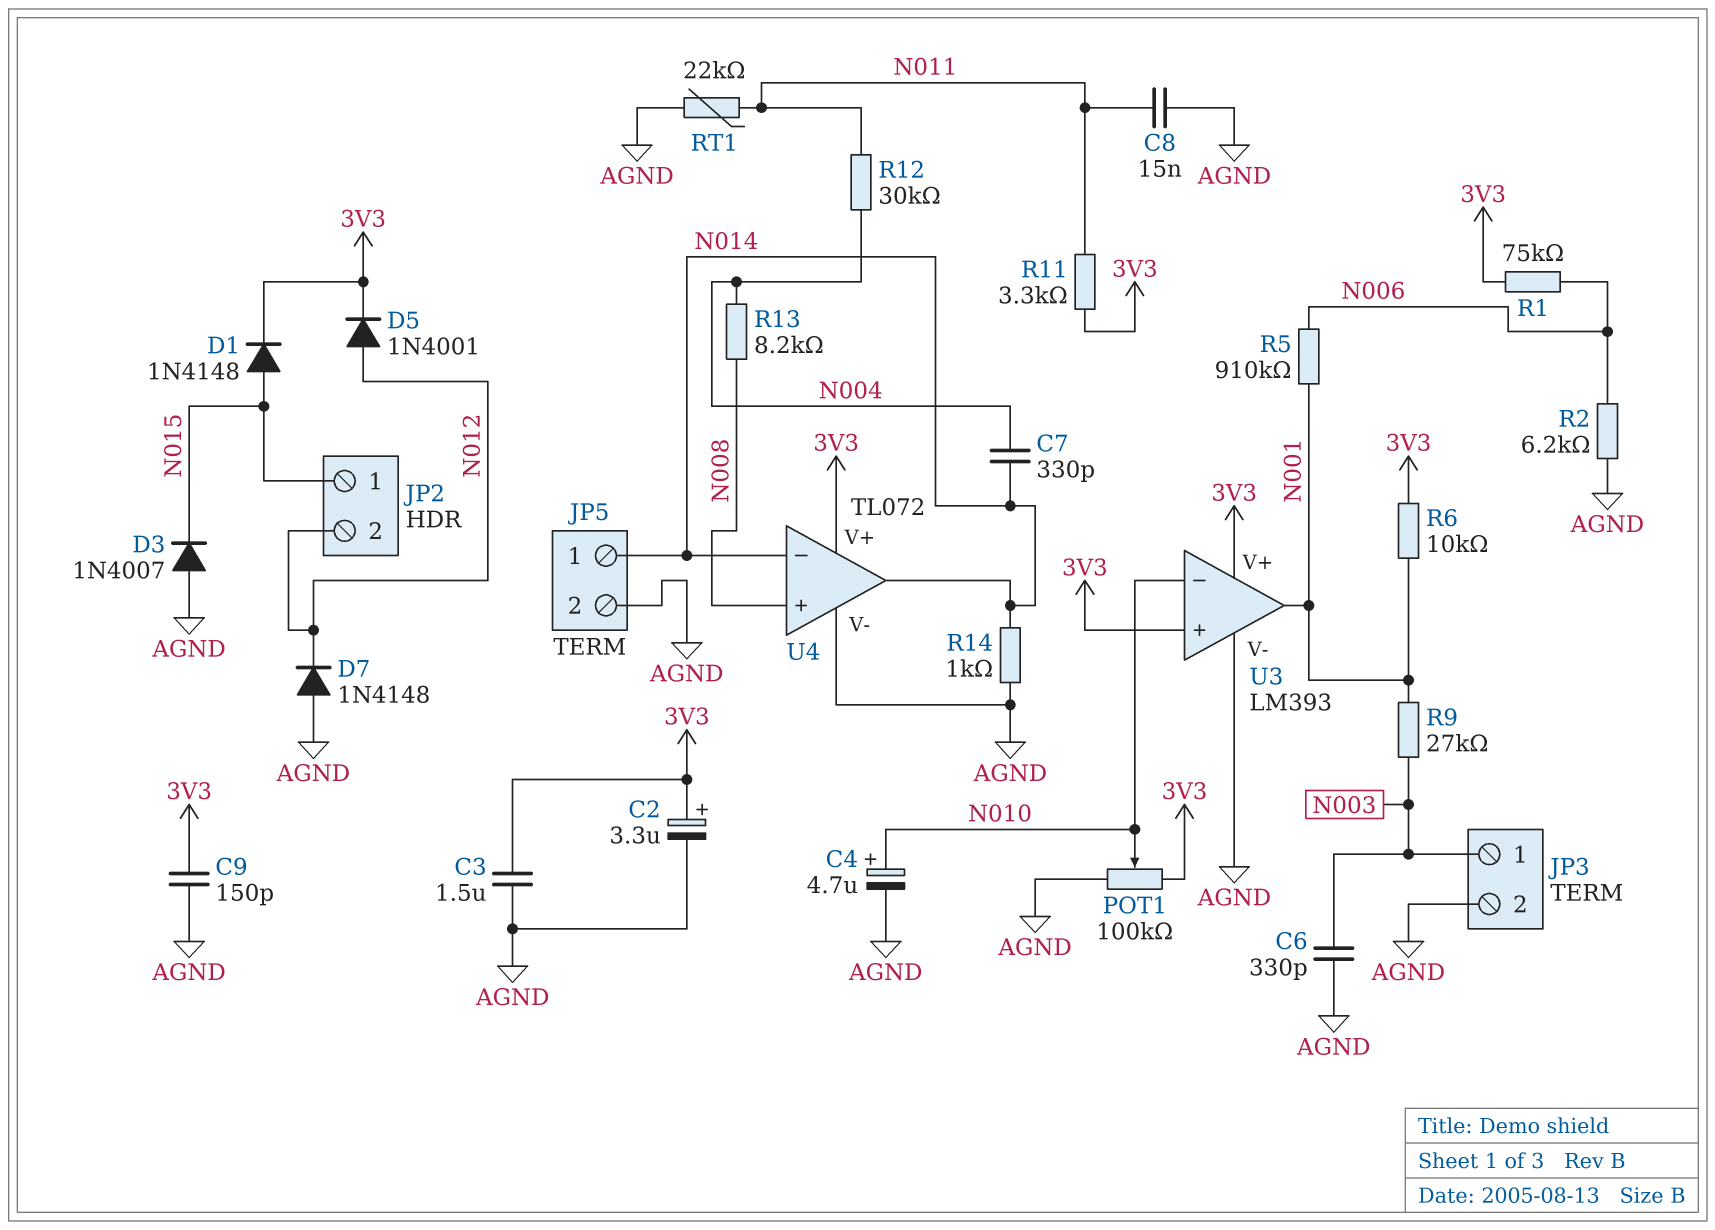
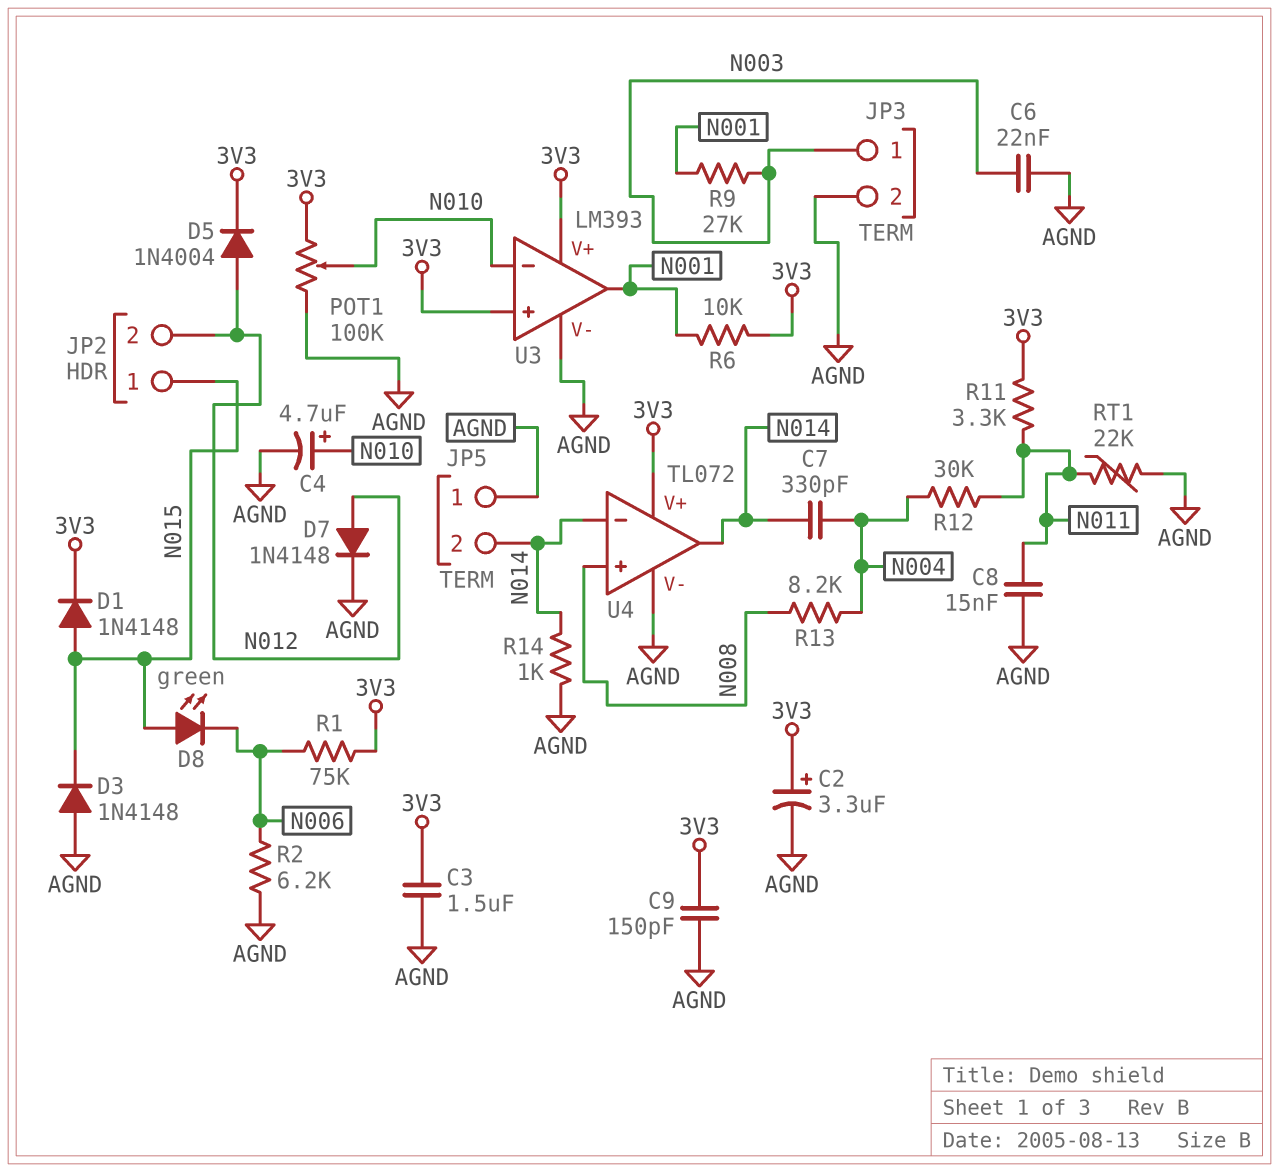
C6: 330pF (AGND, N003) -> 22nF (AGND, N003)
D3: diode 1N4007 (A AGND, K N015) -> diode 1N4148 (A AGND, K N015)
D5: diode 1N4001 (A N012, K 3V3) -> diode 1N4004 (A N012, K 3V3)
D7: diode 1N4148 (A AGND, K N012) -> diode 1N4148 (A N012, K AGND)
D8: none -> LED green (A N015, K N006)
JP5 pin 1: N014 -> AGND
JP5 pin 2: AGND -> N014
R5: 910k (N001, N006) -> none

